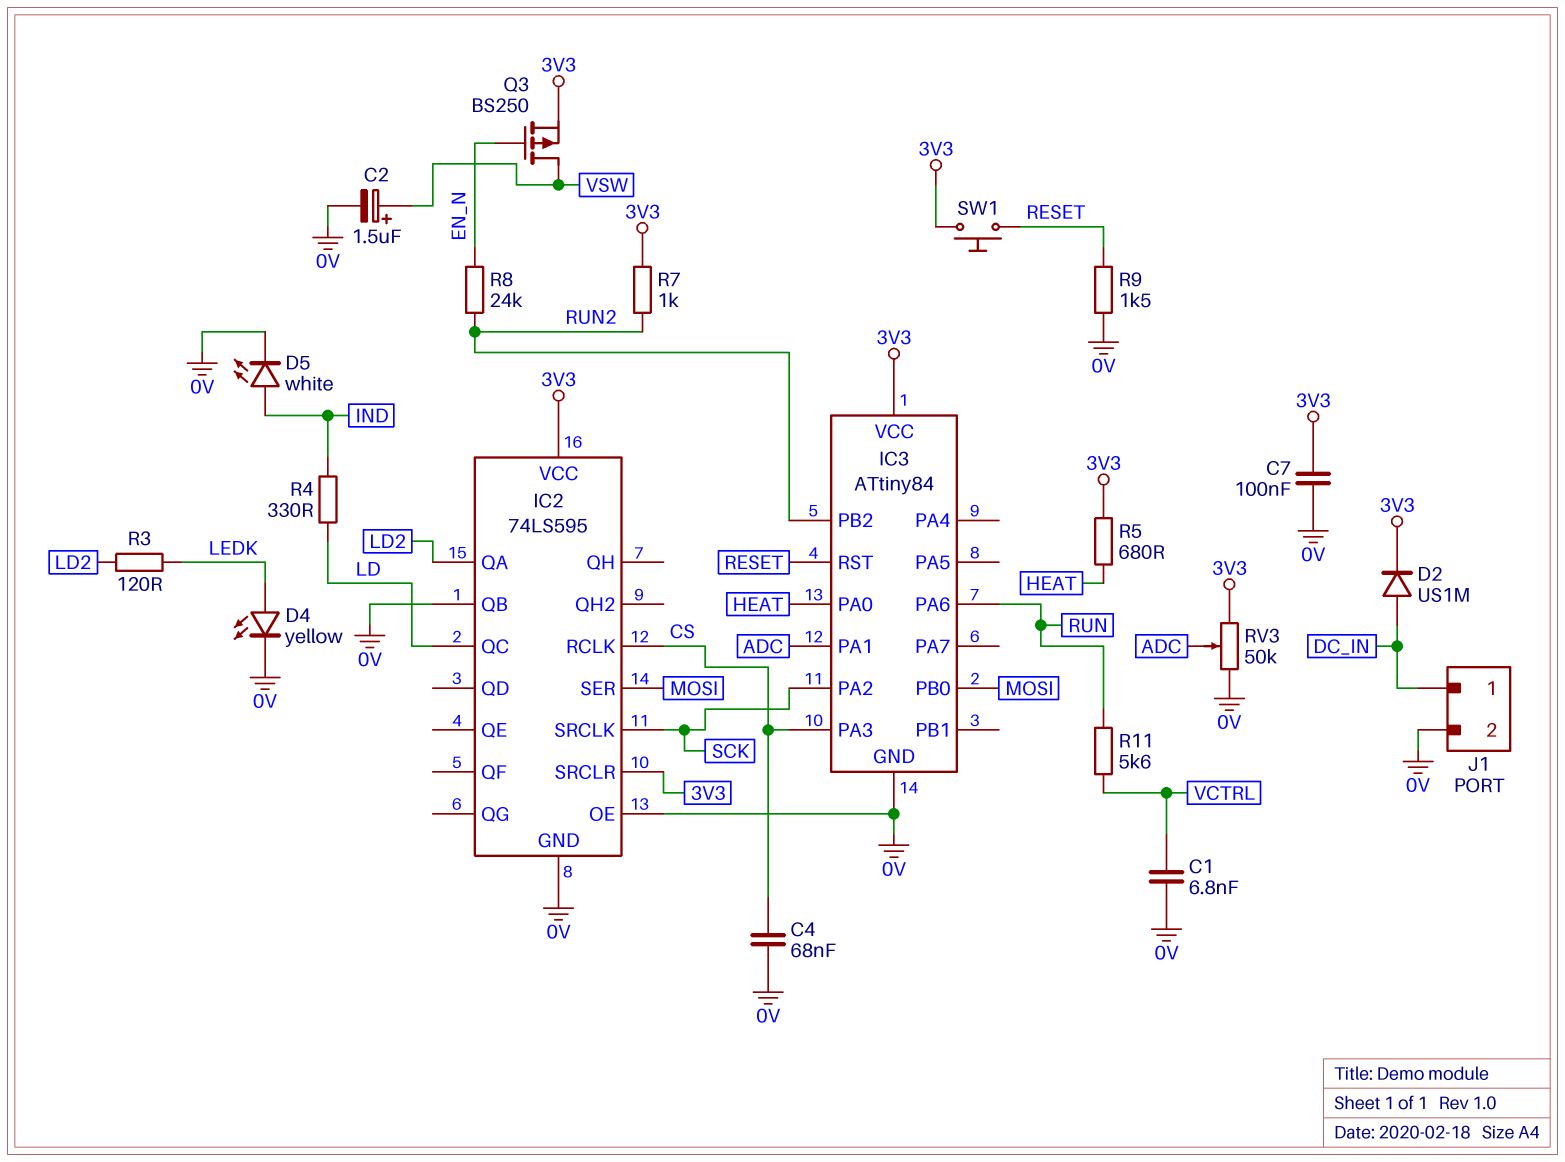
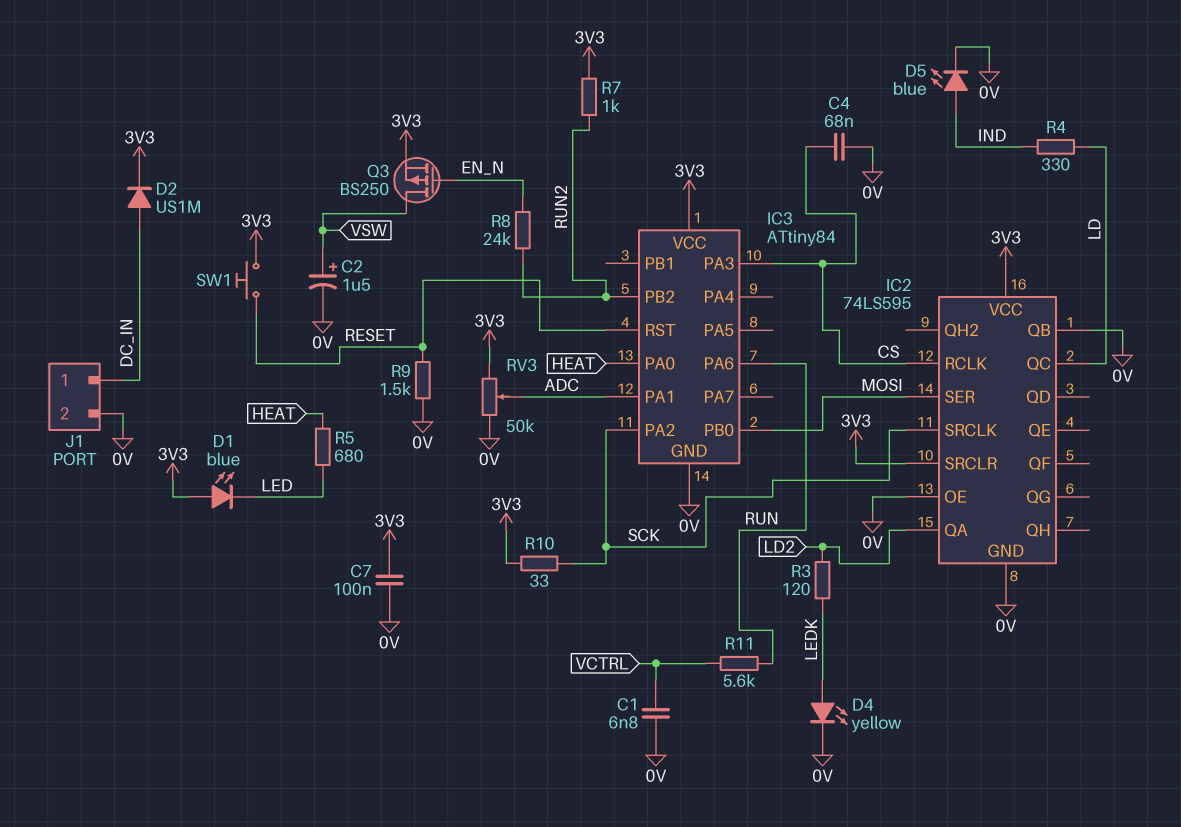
D1: none -> LED blue (A 3V3, K LED)
D5: LED white (A IND, K 0V) -> LED blue (A IND, K 0V)
R5: 680 (3V3, HEAT) -> 680 (HEAT, LED)
R10: none -> 33 (3V3, SCK)

